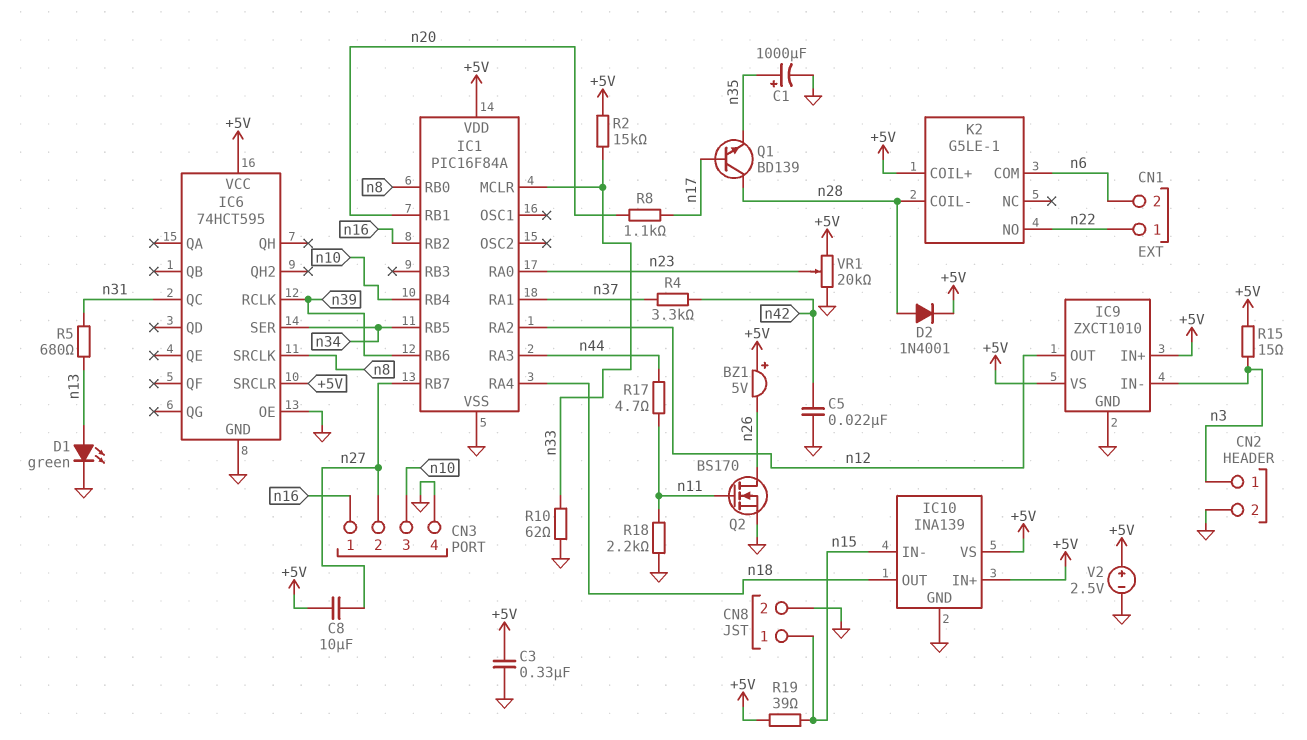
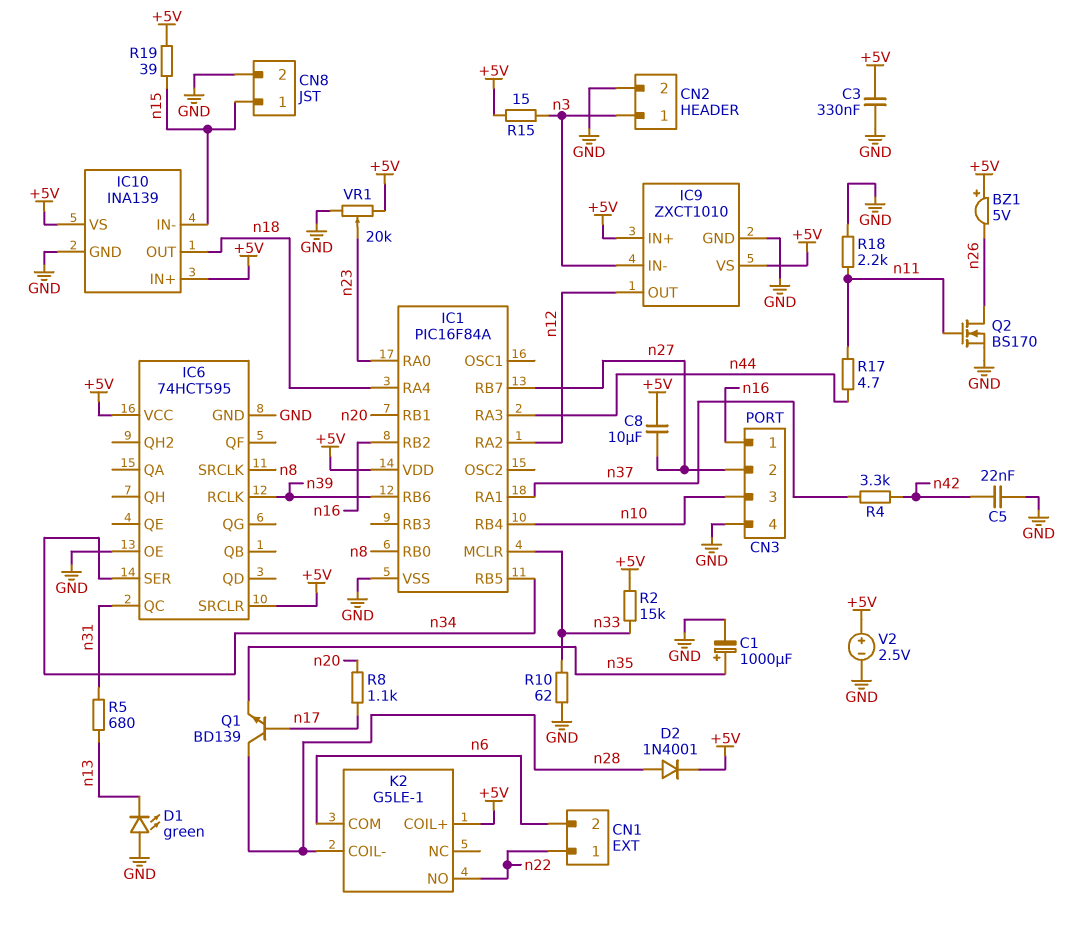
D1: LED green (A n13, K GND) -> LED green (A GND, K n13)

